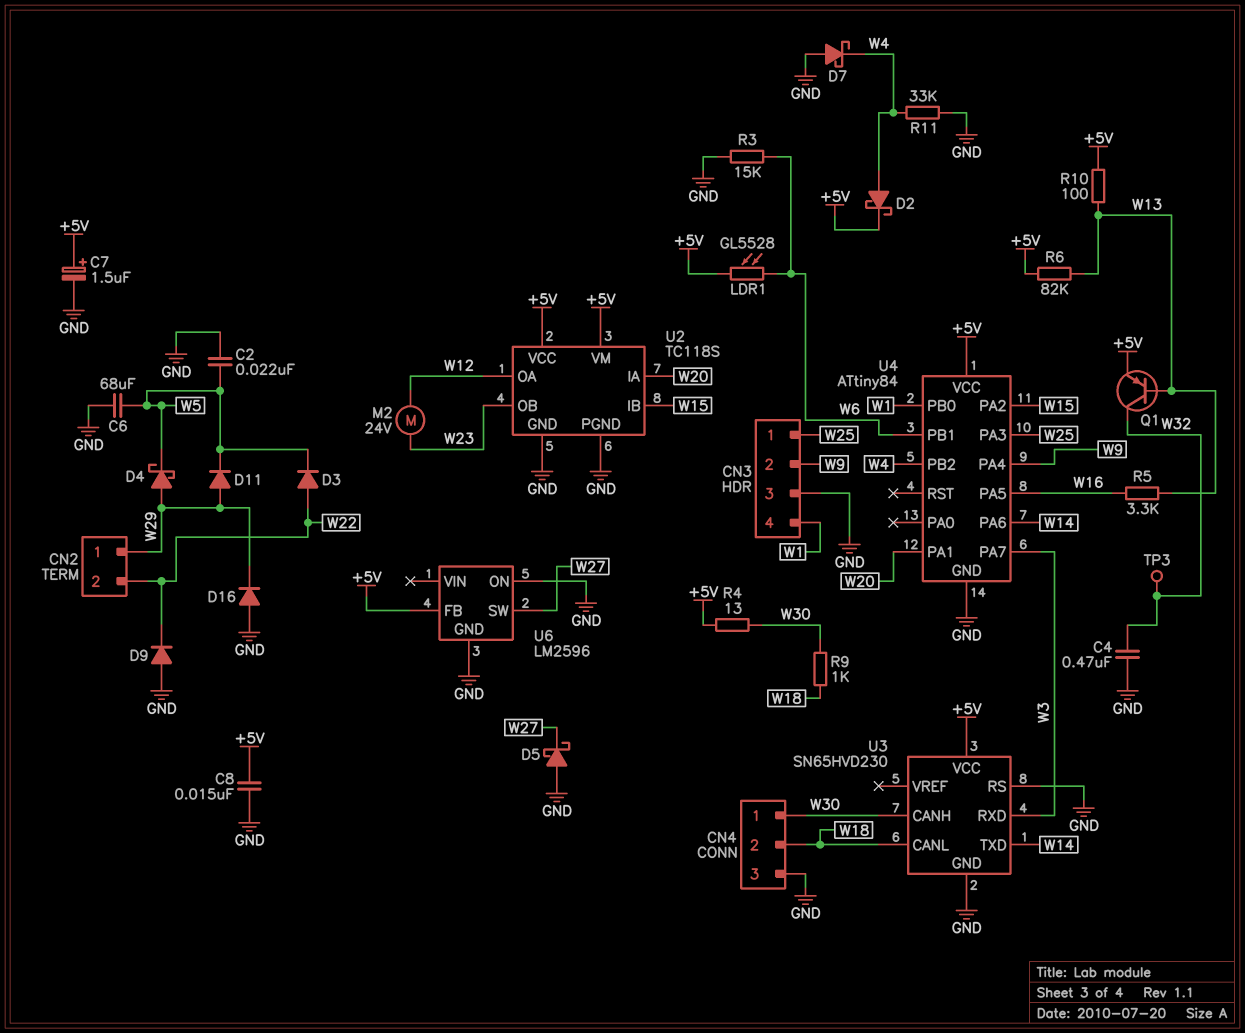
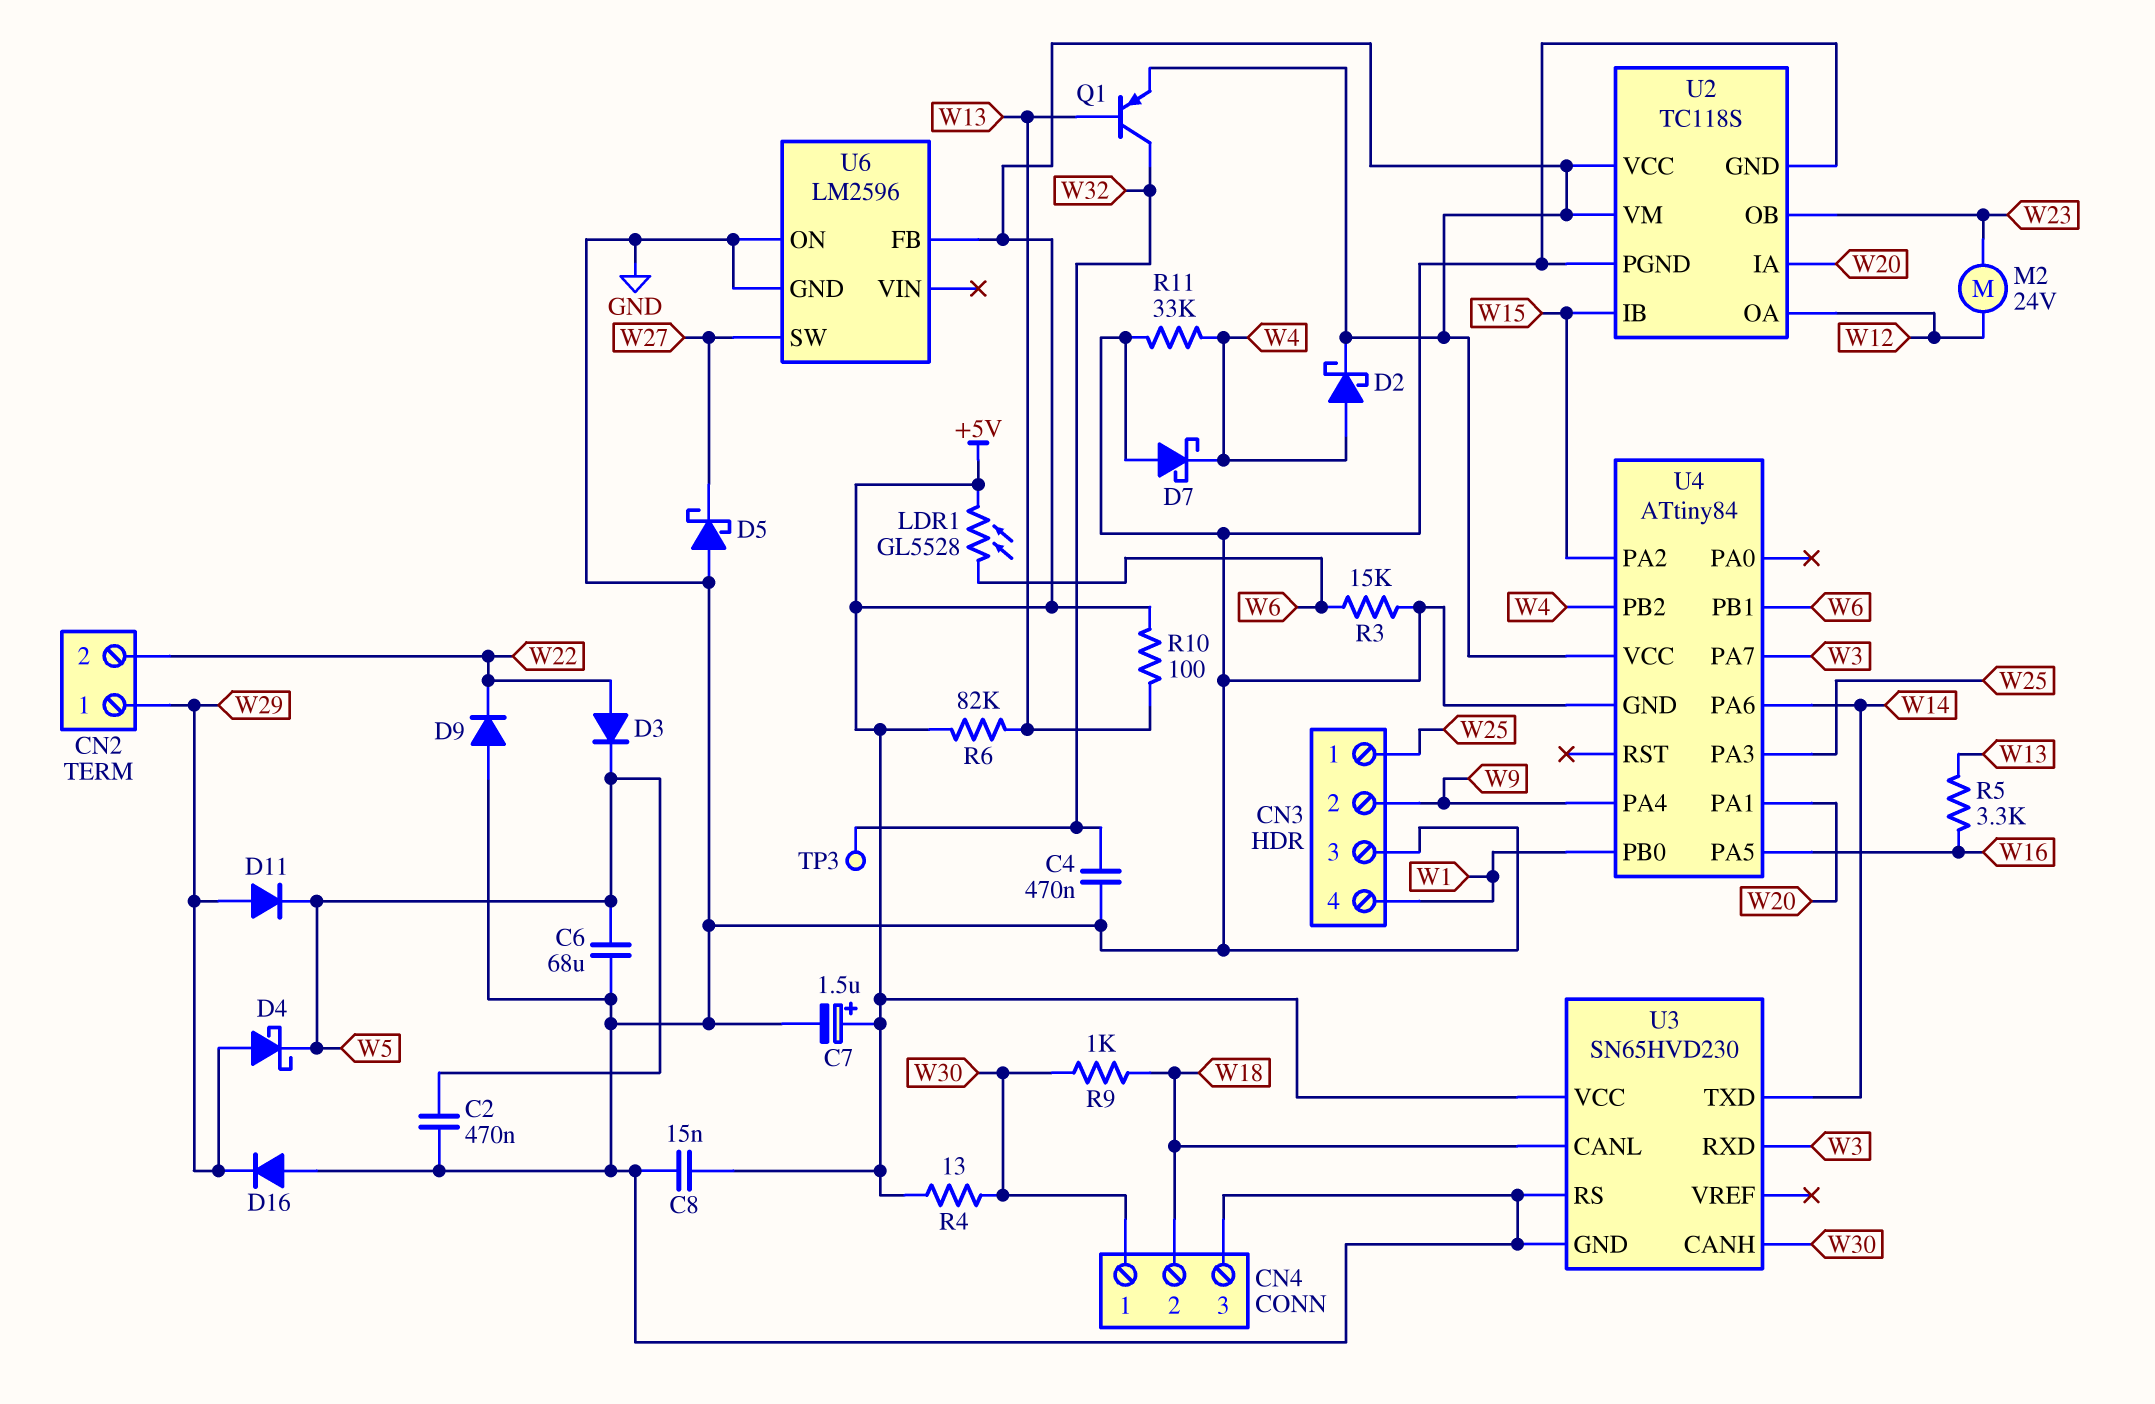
C2: 22nF (GND, W5) -> 470nF (GND, W5)

